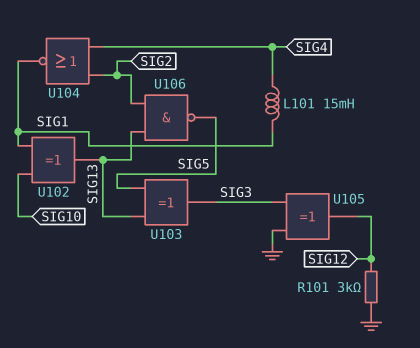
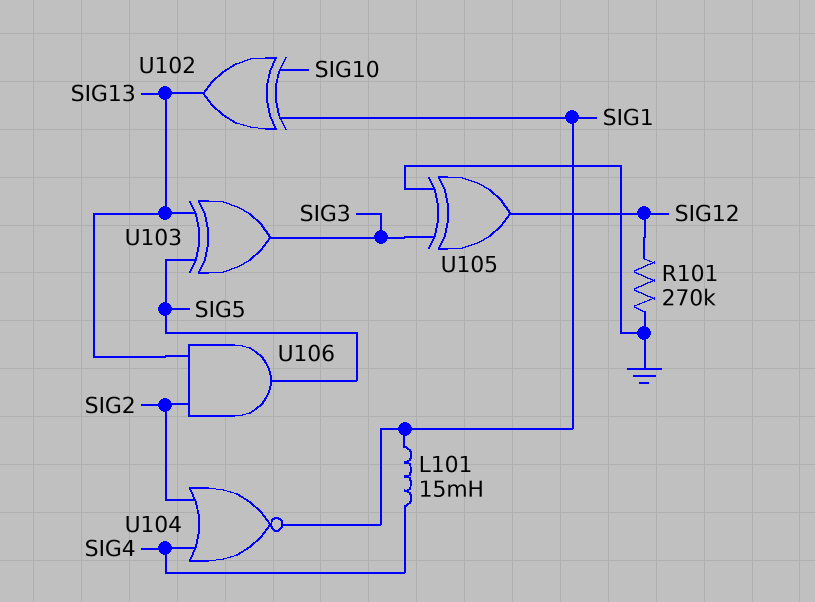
R101: 3k (GND, SIG12) -> 270k (GND, SIG12)
U106: NAND (in SIG2, in SIG13, out SIG5) -> AND (in SIG2, in SIG13, out SIG5)

